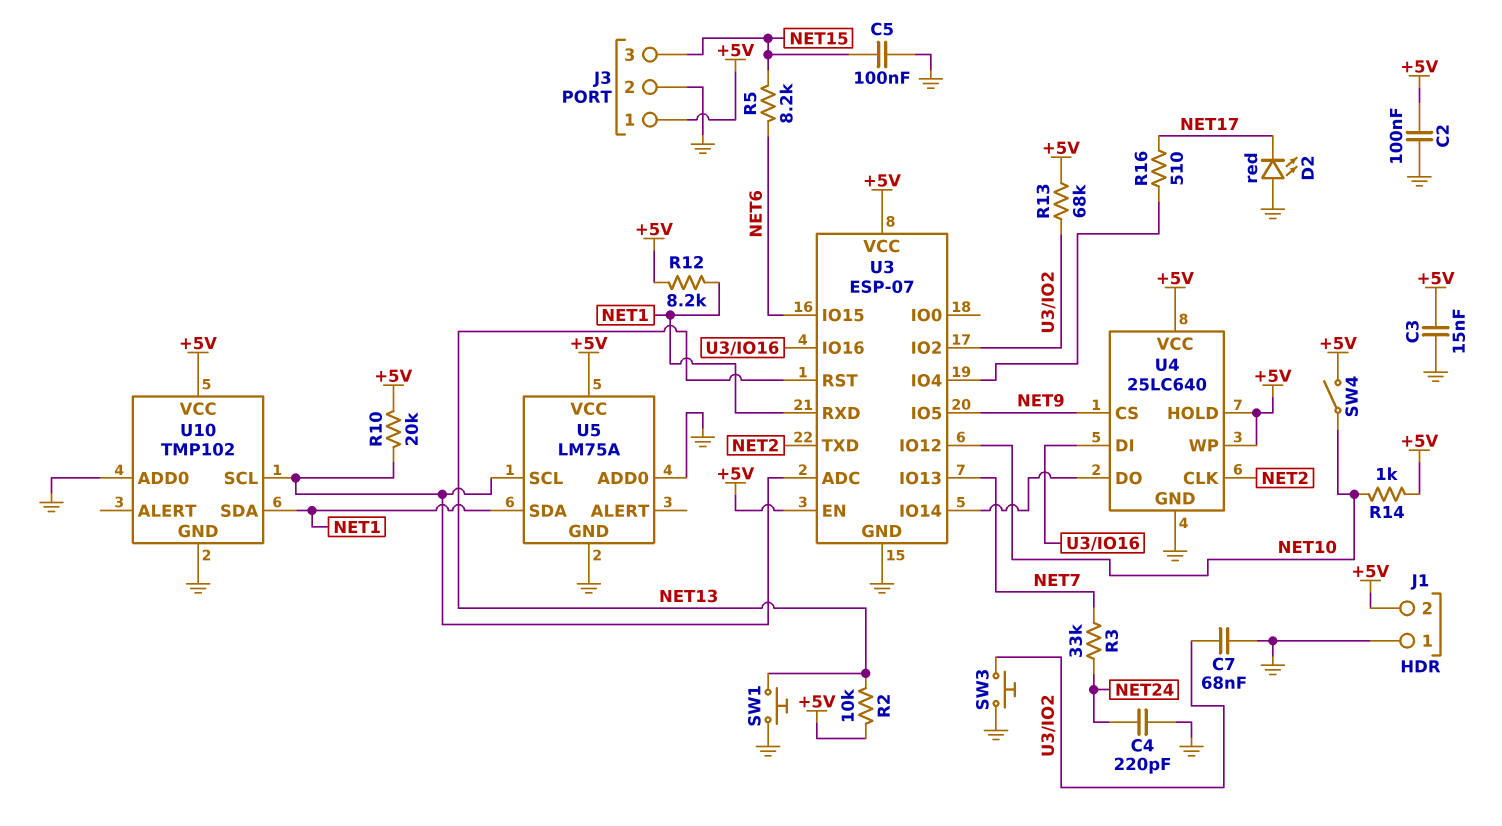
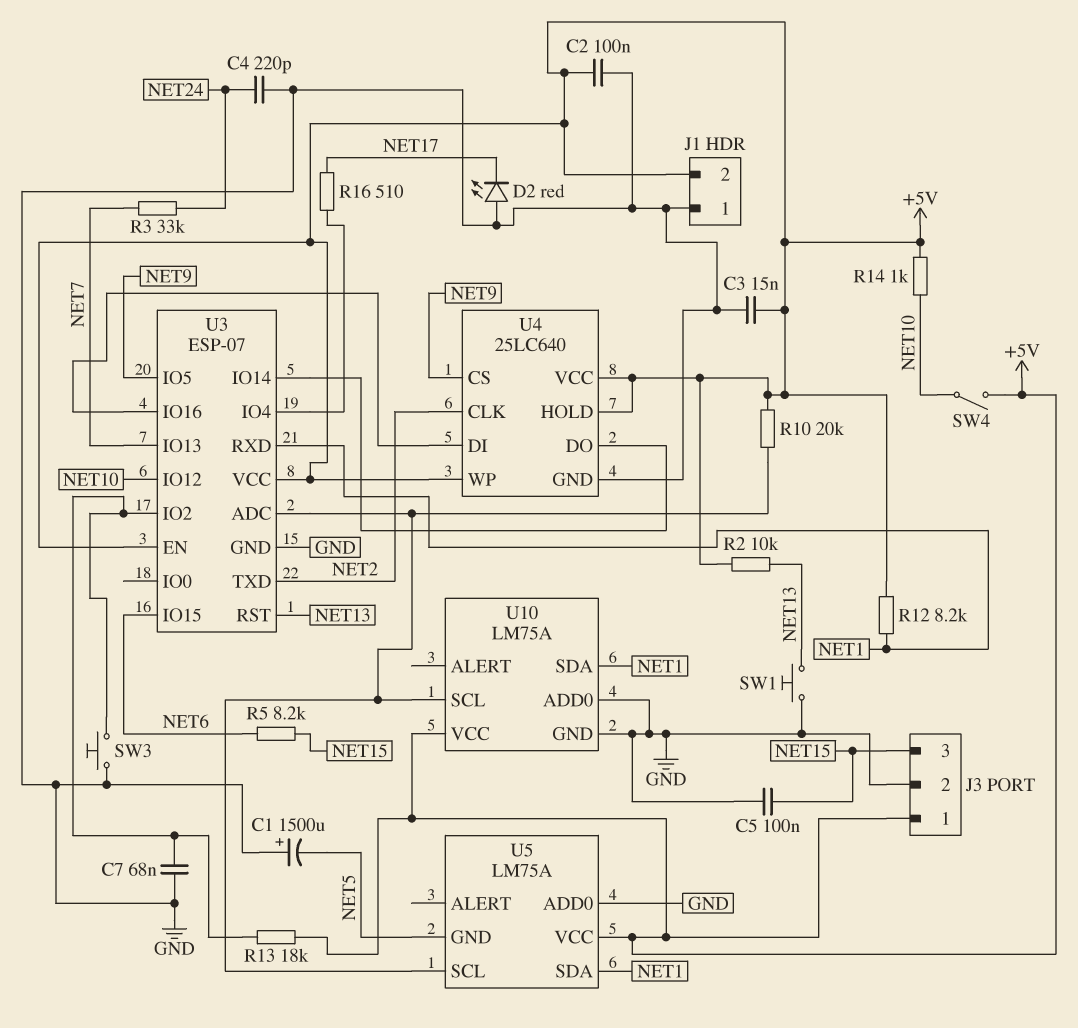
C1: none -> 1500uF (plus GND, minus NET5)
R13: 68k (+5V, U3/IO2) -> 18k (+5V, U3/IO2)
U5 pin GND: GND -> NET5
U10: TMP102 -> LM75A

